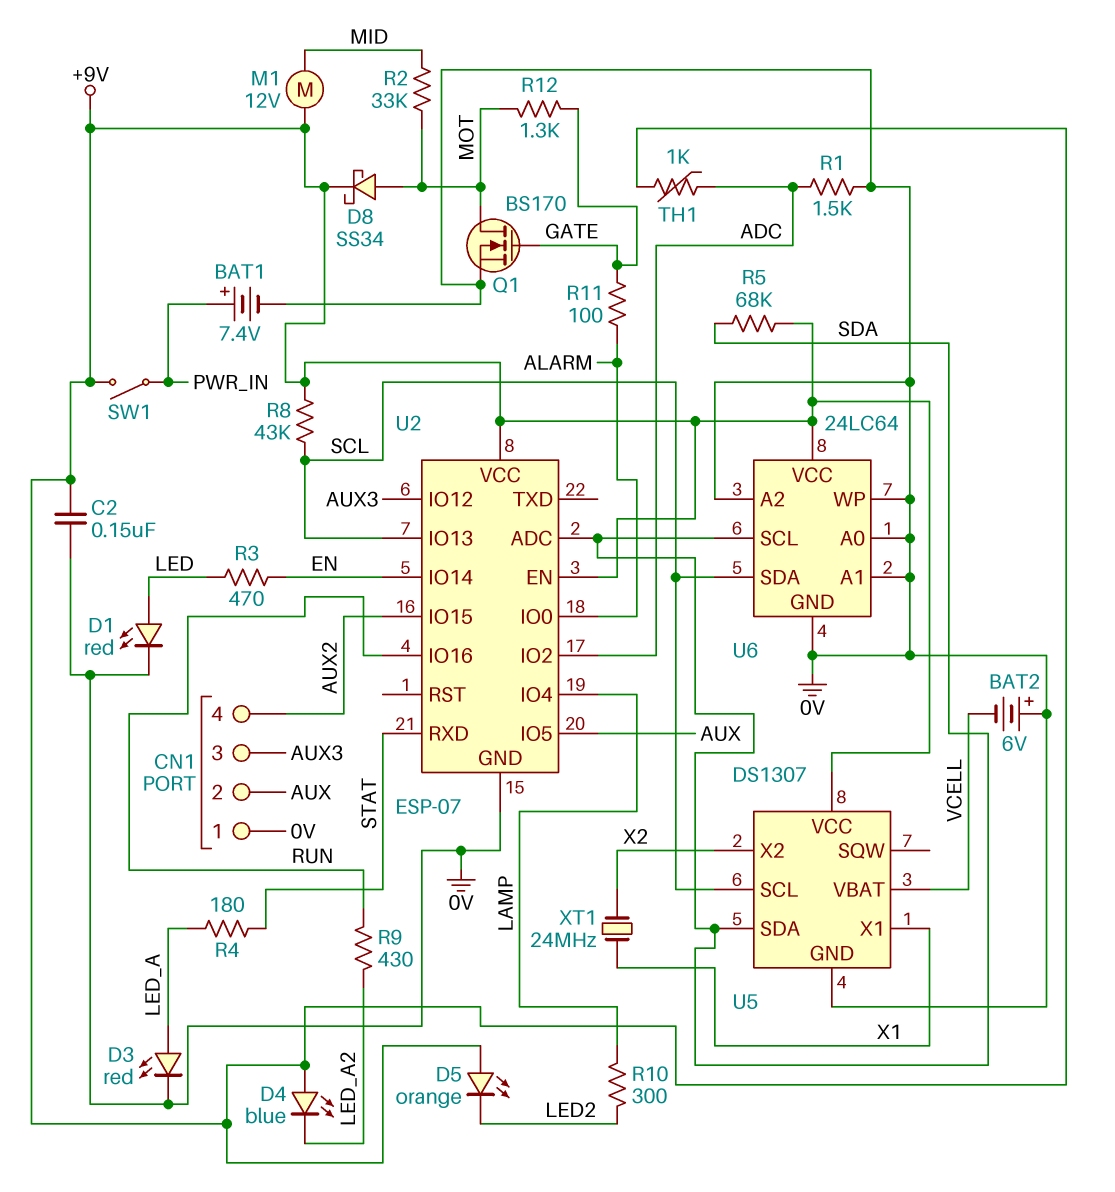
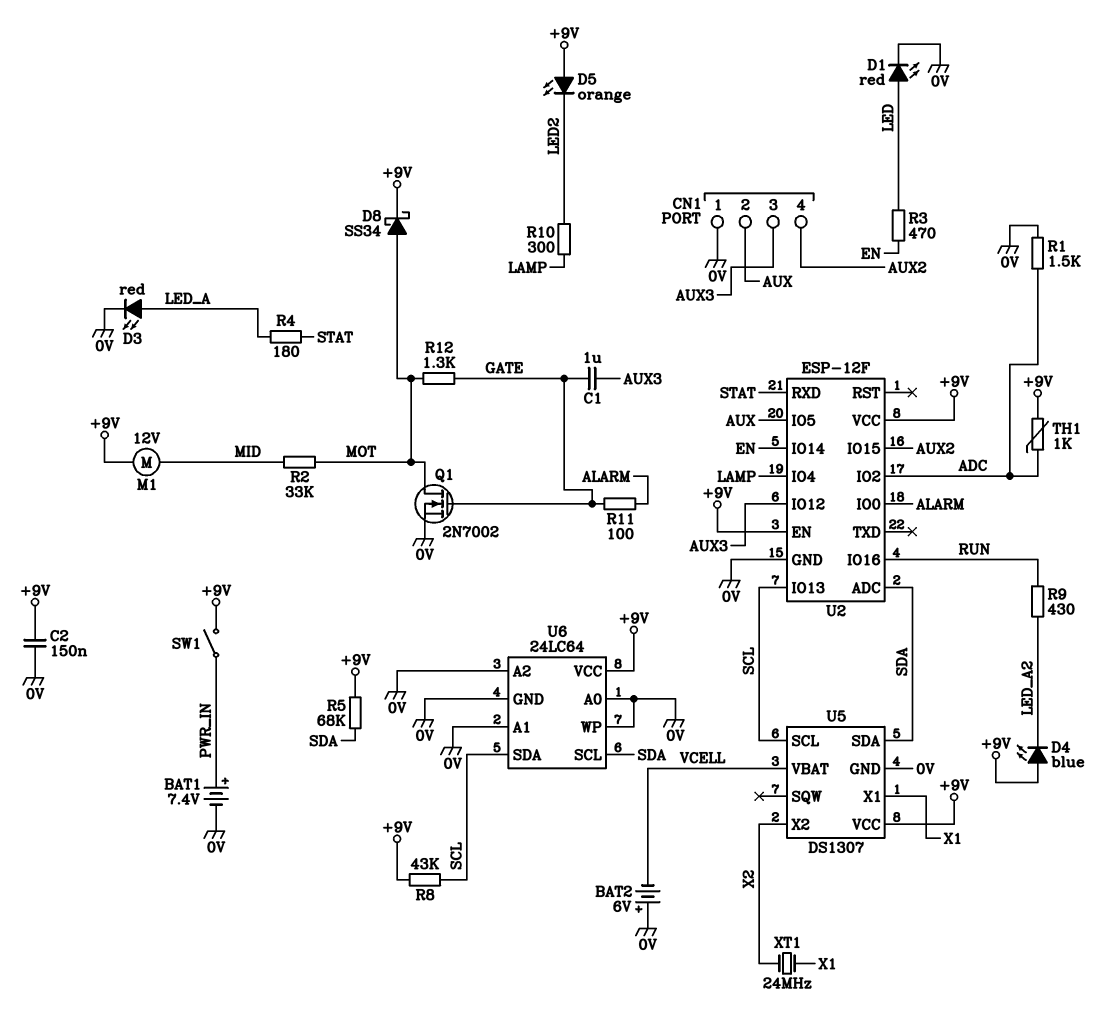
C1: none -> 1uF (AUX3, GATE)
Q1: NMOS BS170 (G GATE, D MOT, S 0V) -> NMOS 2N7002 (G GATE, D MOT, S 0V)
U2: ESP-07 -> ESP-12F

